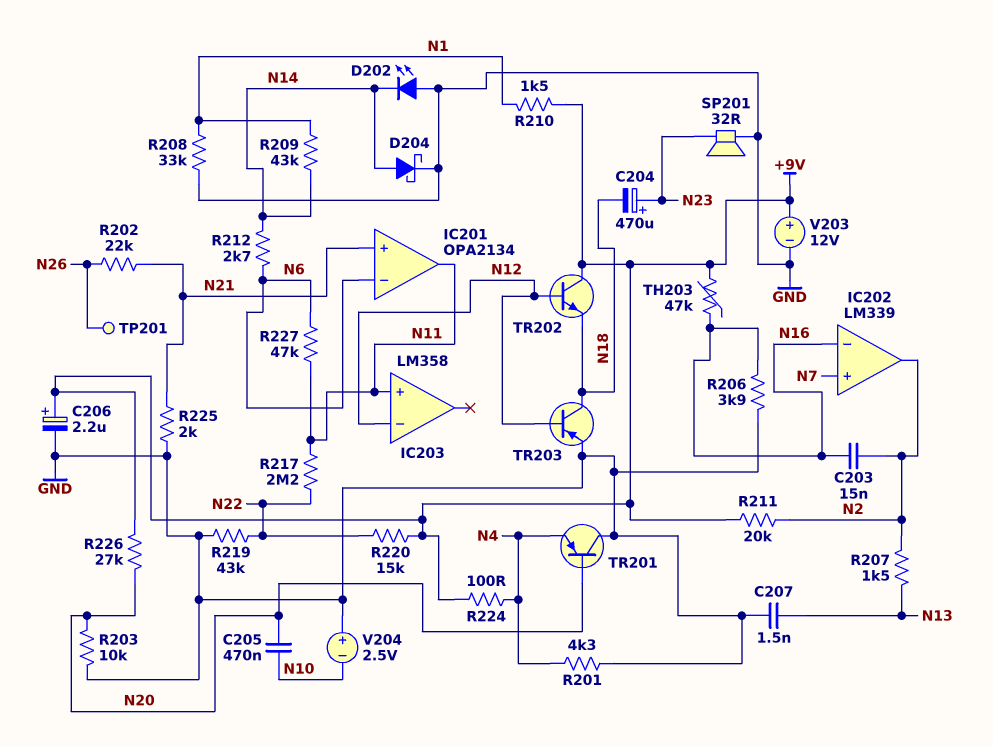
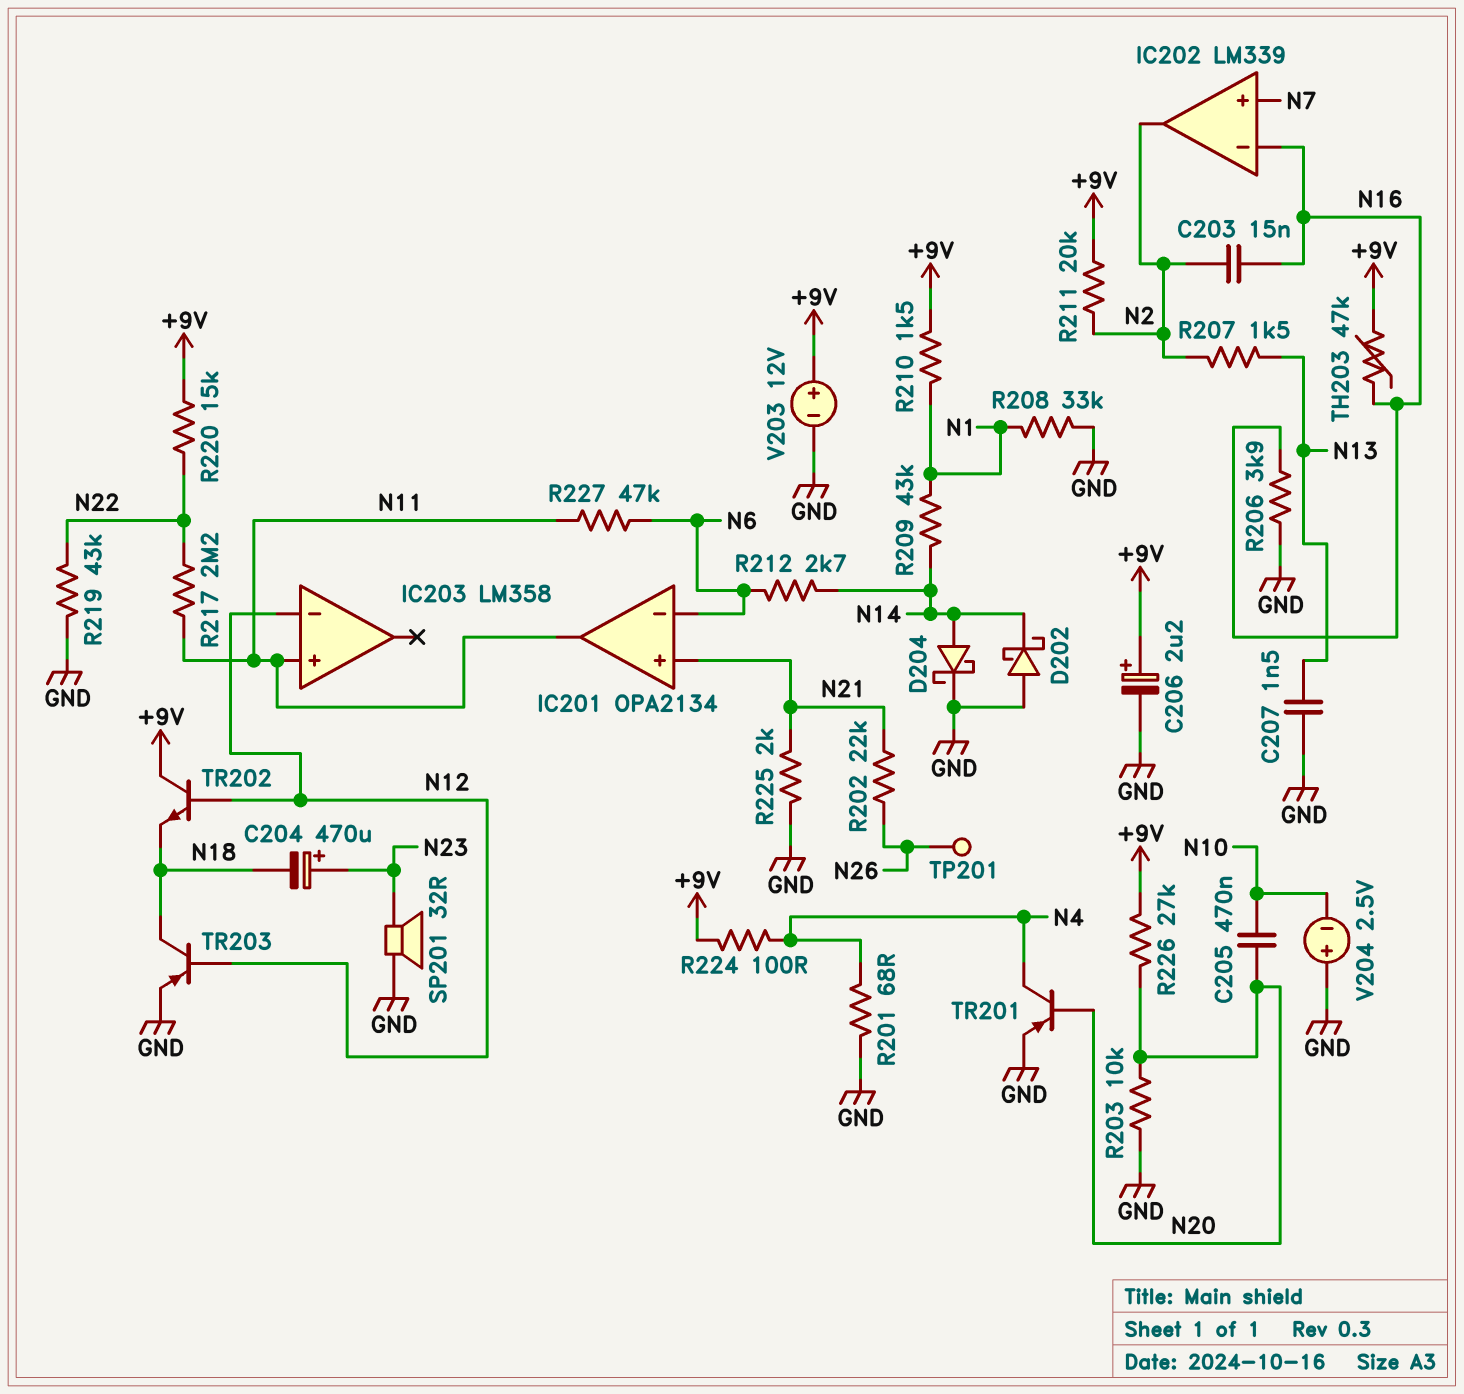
D202: LED (A GND, K N14) -> schottky (A GND, K N14)
R201: 4.3k (GND, N4) -> 68 (GND, N4)
TR201: PNP (B N20, C GND, E N4) -> PNP (B N20, C N4, E GND)

